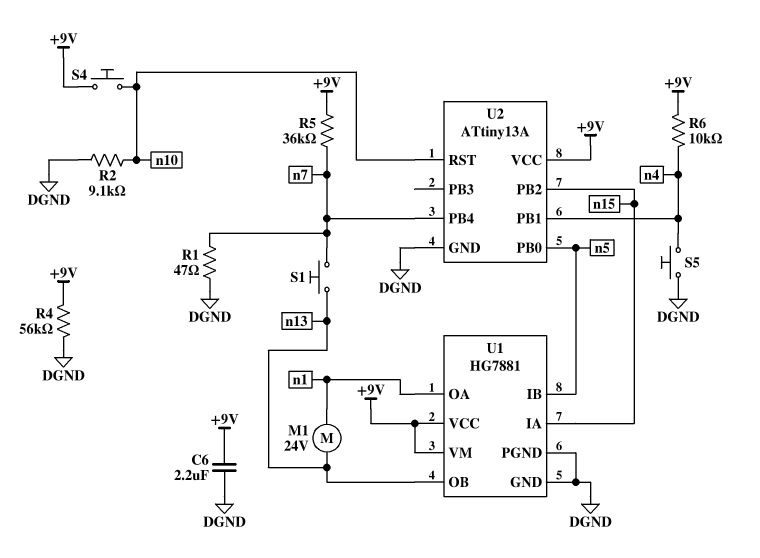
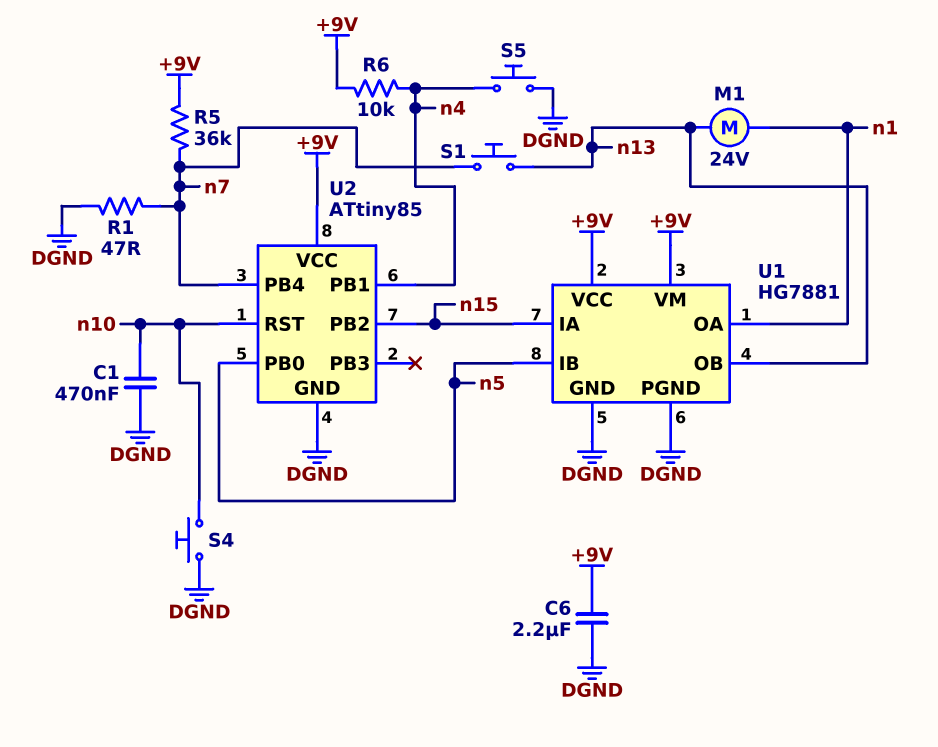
C1: none -> 470nF (DGND, n10)
R2: 9.1k (DGND, n10) -> none
R4: 56k (+9V, DGND) -> none
S4: button (+9V, n10) -> button (DGND, n10)
U2: ATtiny13A -> ATtiny85

